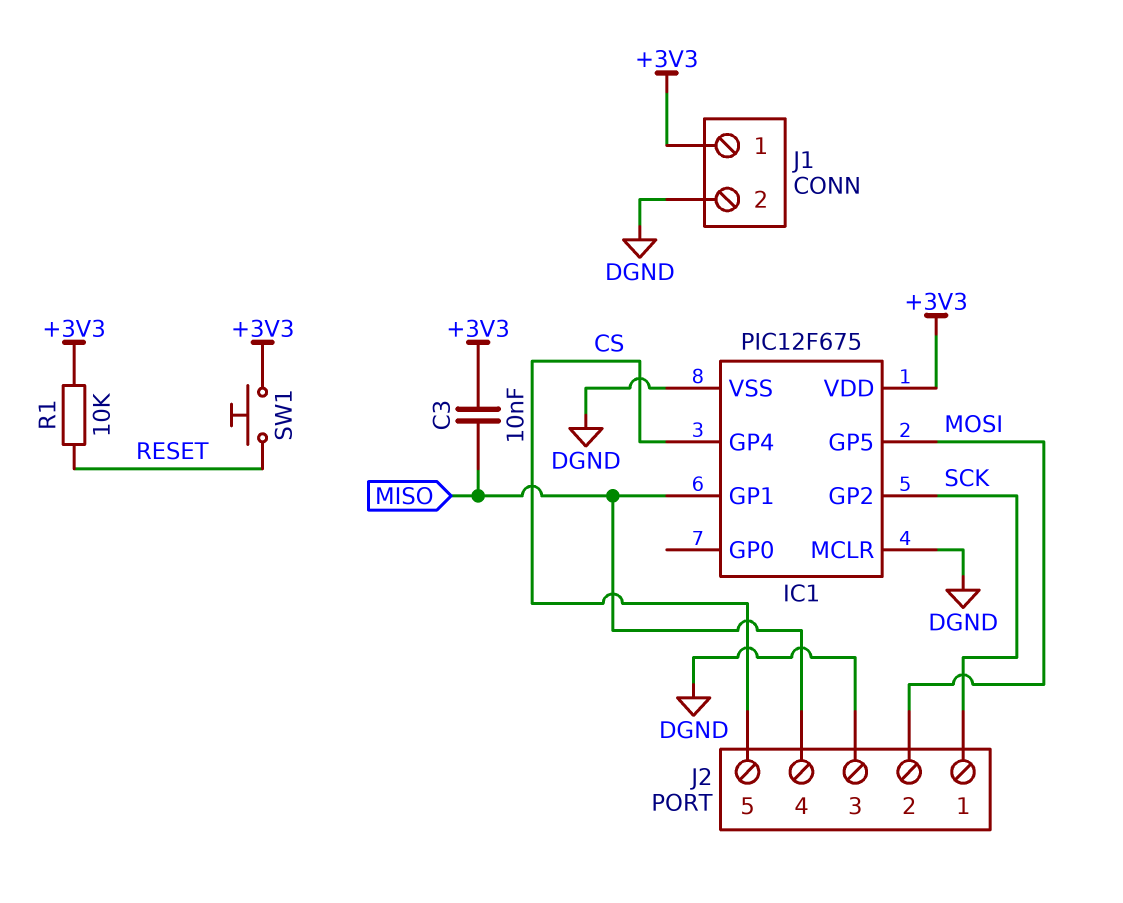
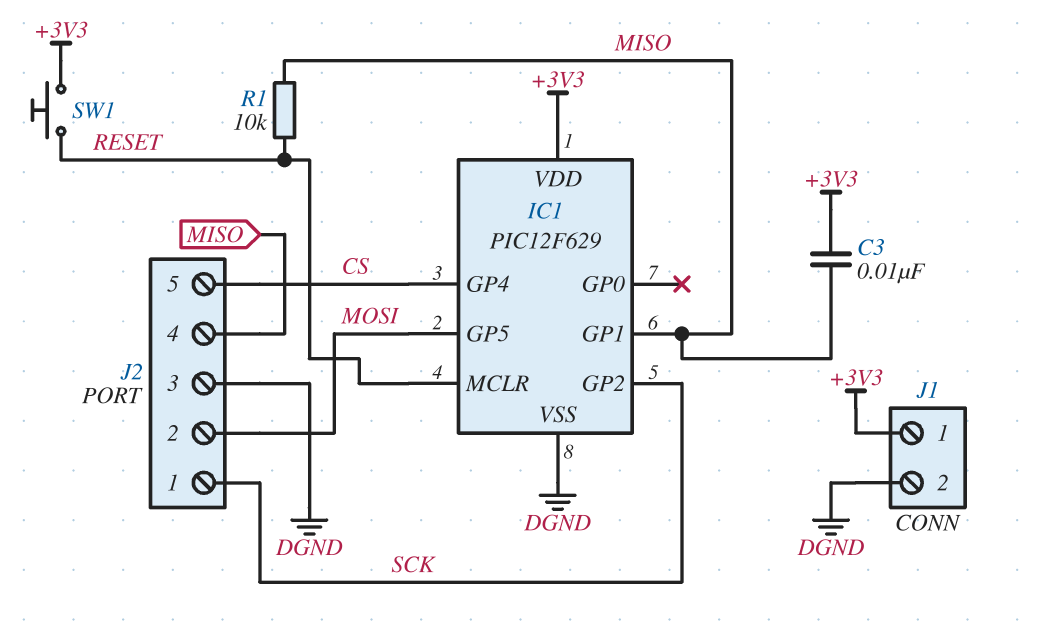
IC1: PIC12F675 -> PIC12F629
IC1 pin MCLR: DGND -> RESET
R1: 10k (+3V3, RESET) -> 10k (MISO, RESET)

